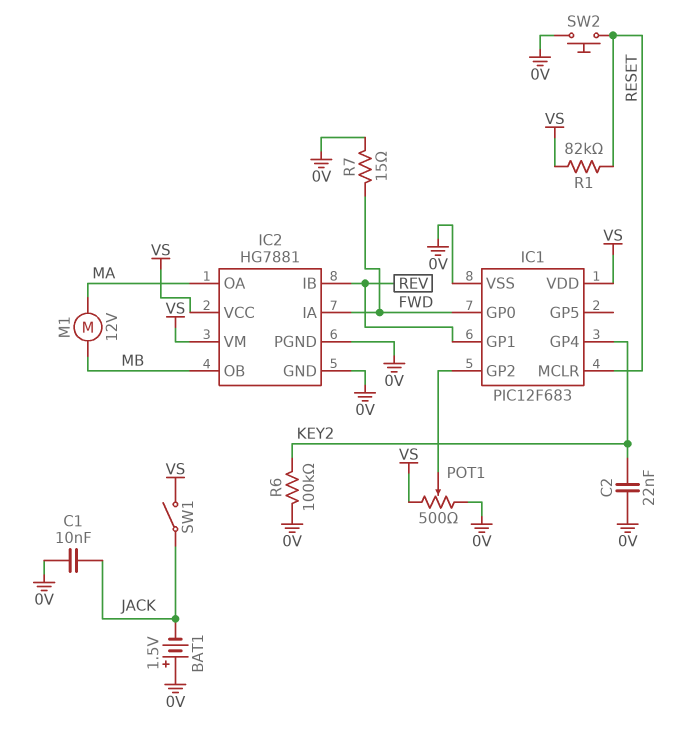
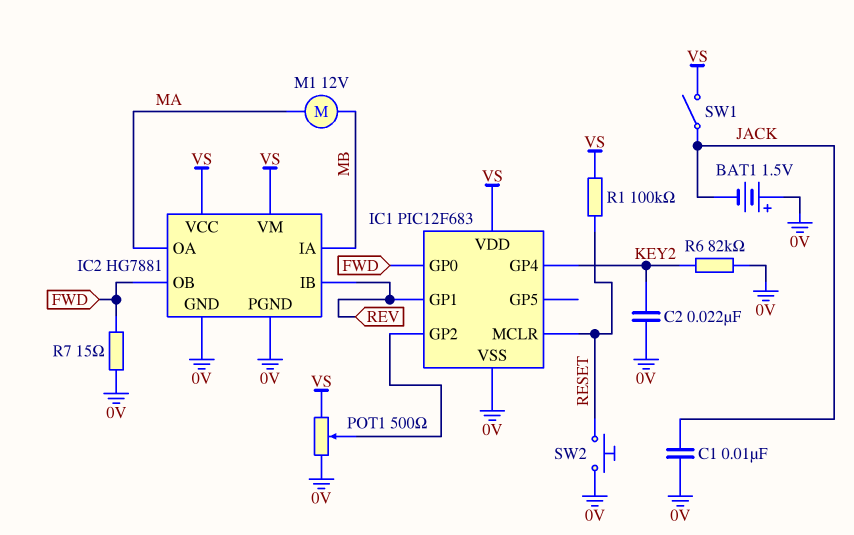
IC2 pin IA: FWD -> MB
IC2 pin OB: MB -> FWD
R1: 82k (RESET, VS) -> 100k (RESET, VS)
R6: 100k (0V, KEY2) -> 82k (0V, KEY2)

